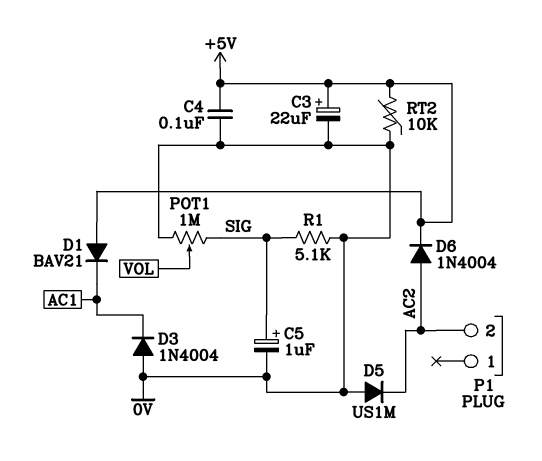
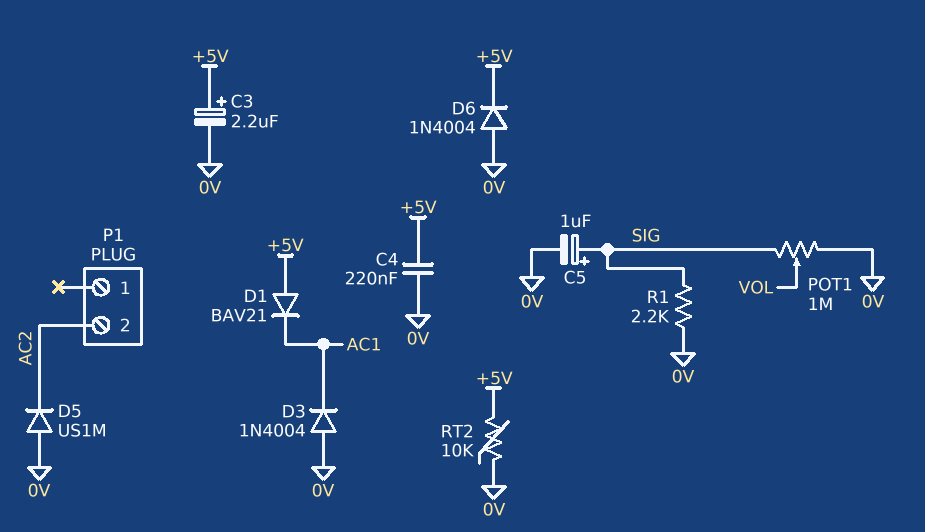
C3: 22uF (plus +5V, minus 0V) -> 2.2uF (plus +5V, minus 0V)
C4: 100nF (+5V, 0V) -> 220nF (+5V, 0V)
D6: diode 1N4004 (A AC2, K +5V) -> diode 1N4004 (A 0V, K +5V)
R1: 5.1k (0V, SIG) -> 2.2k (0V, SIG)

